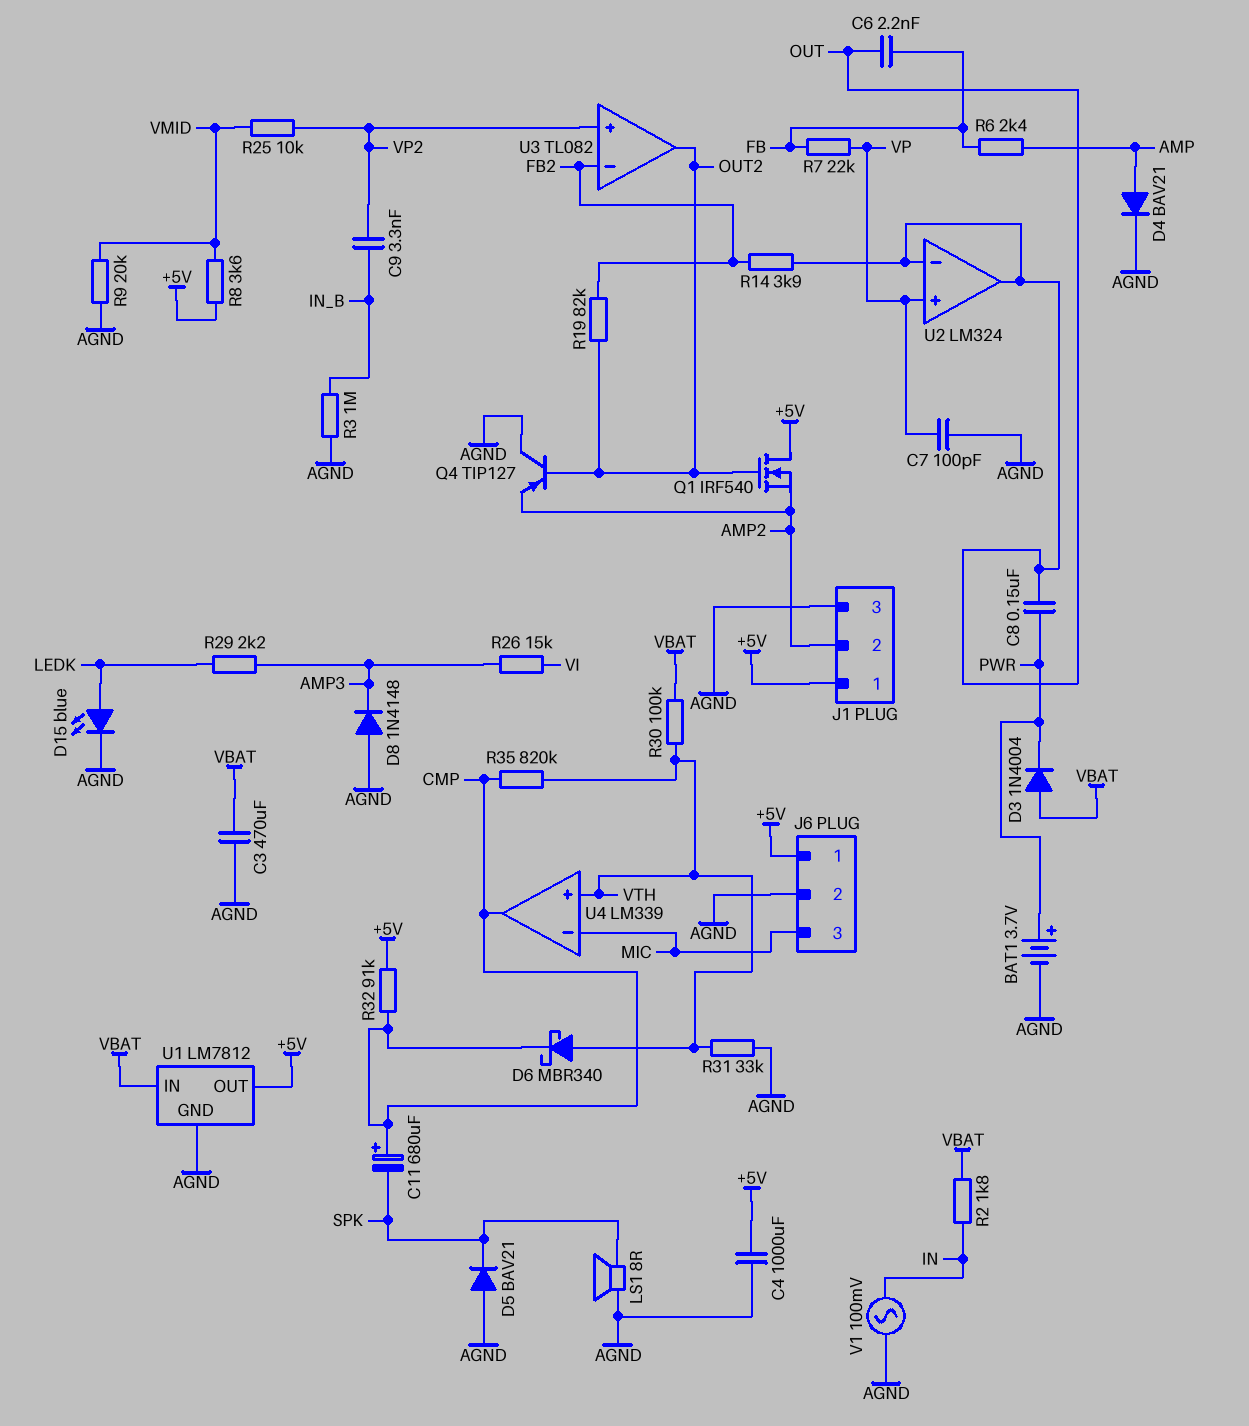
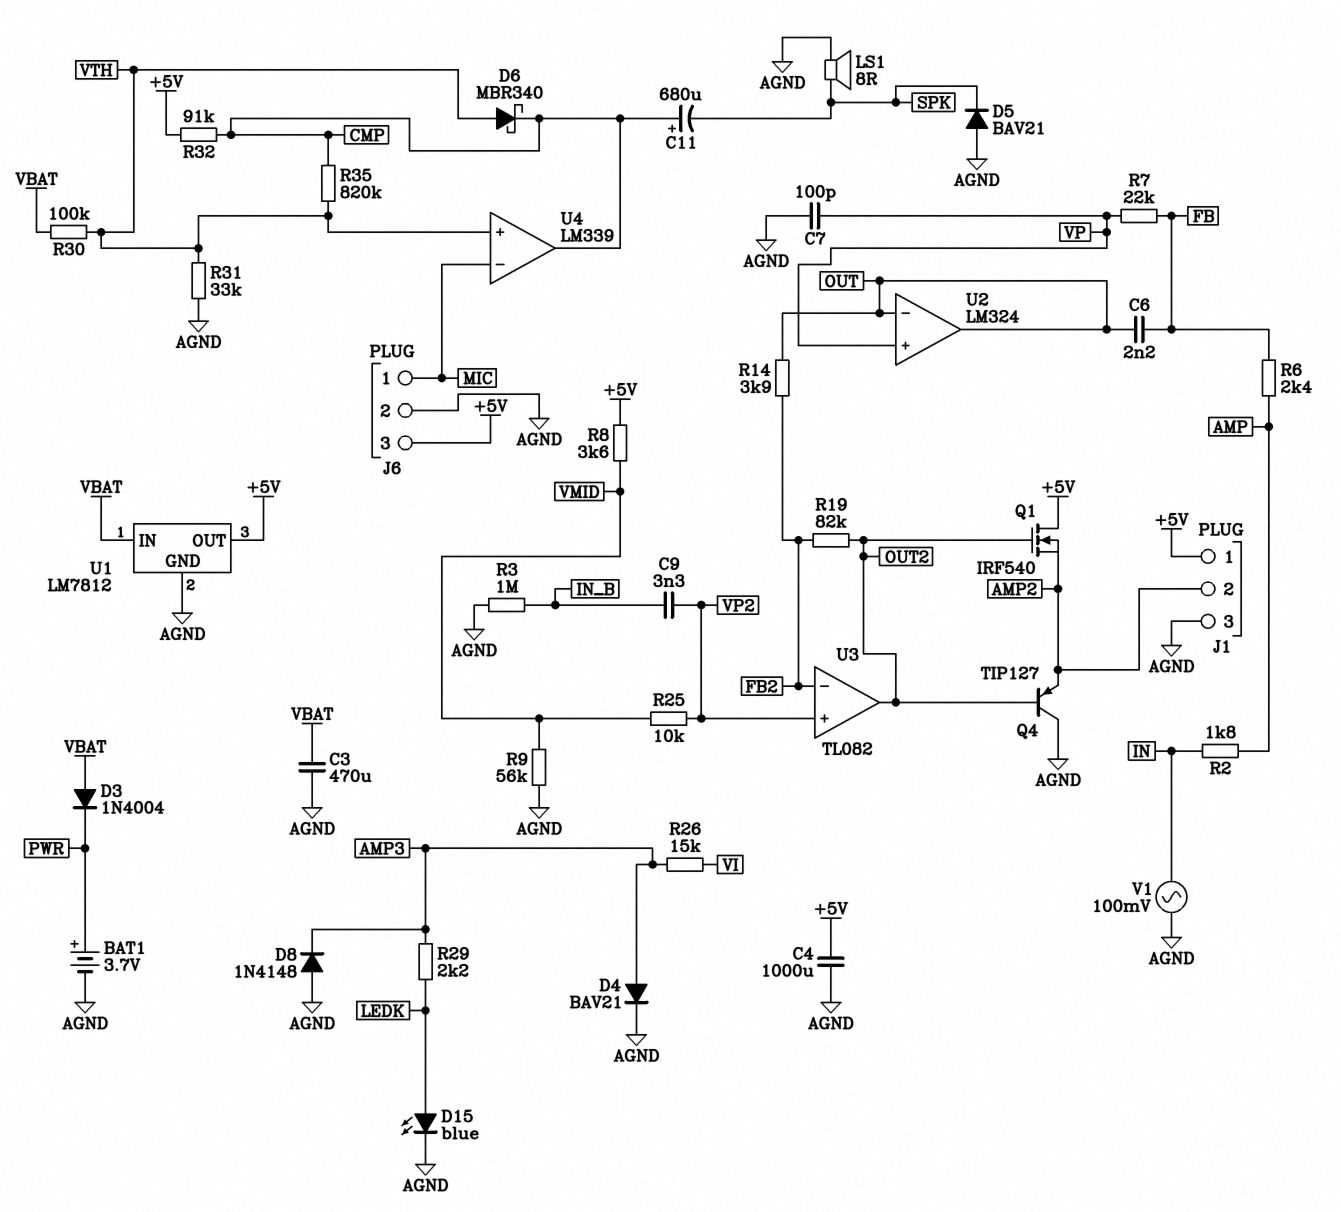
C8: 150nF (OUT, PWR) -> none
D4: diode BAV21 (A AMP, K AGND) -> diode BAV21 (A AMP3, K AGND)
J6 pin 1: +5V -> MIC
J6 pin 3: MIC -> +5V
R2: 1.8k (IN, VBAT) -> 1.8k (AMP, IN)
R9: 20k (AGND, VMID) -> 56k (AGND, VMID)

